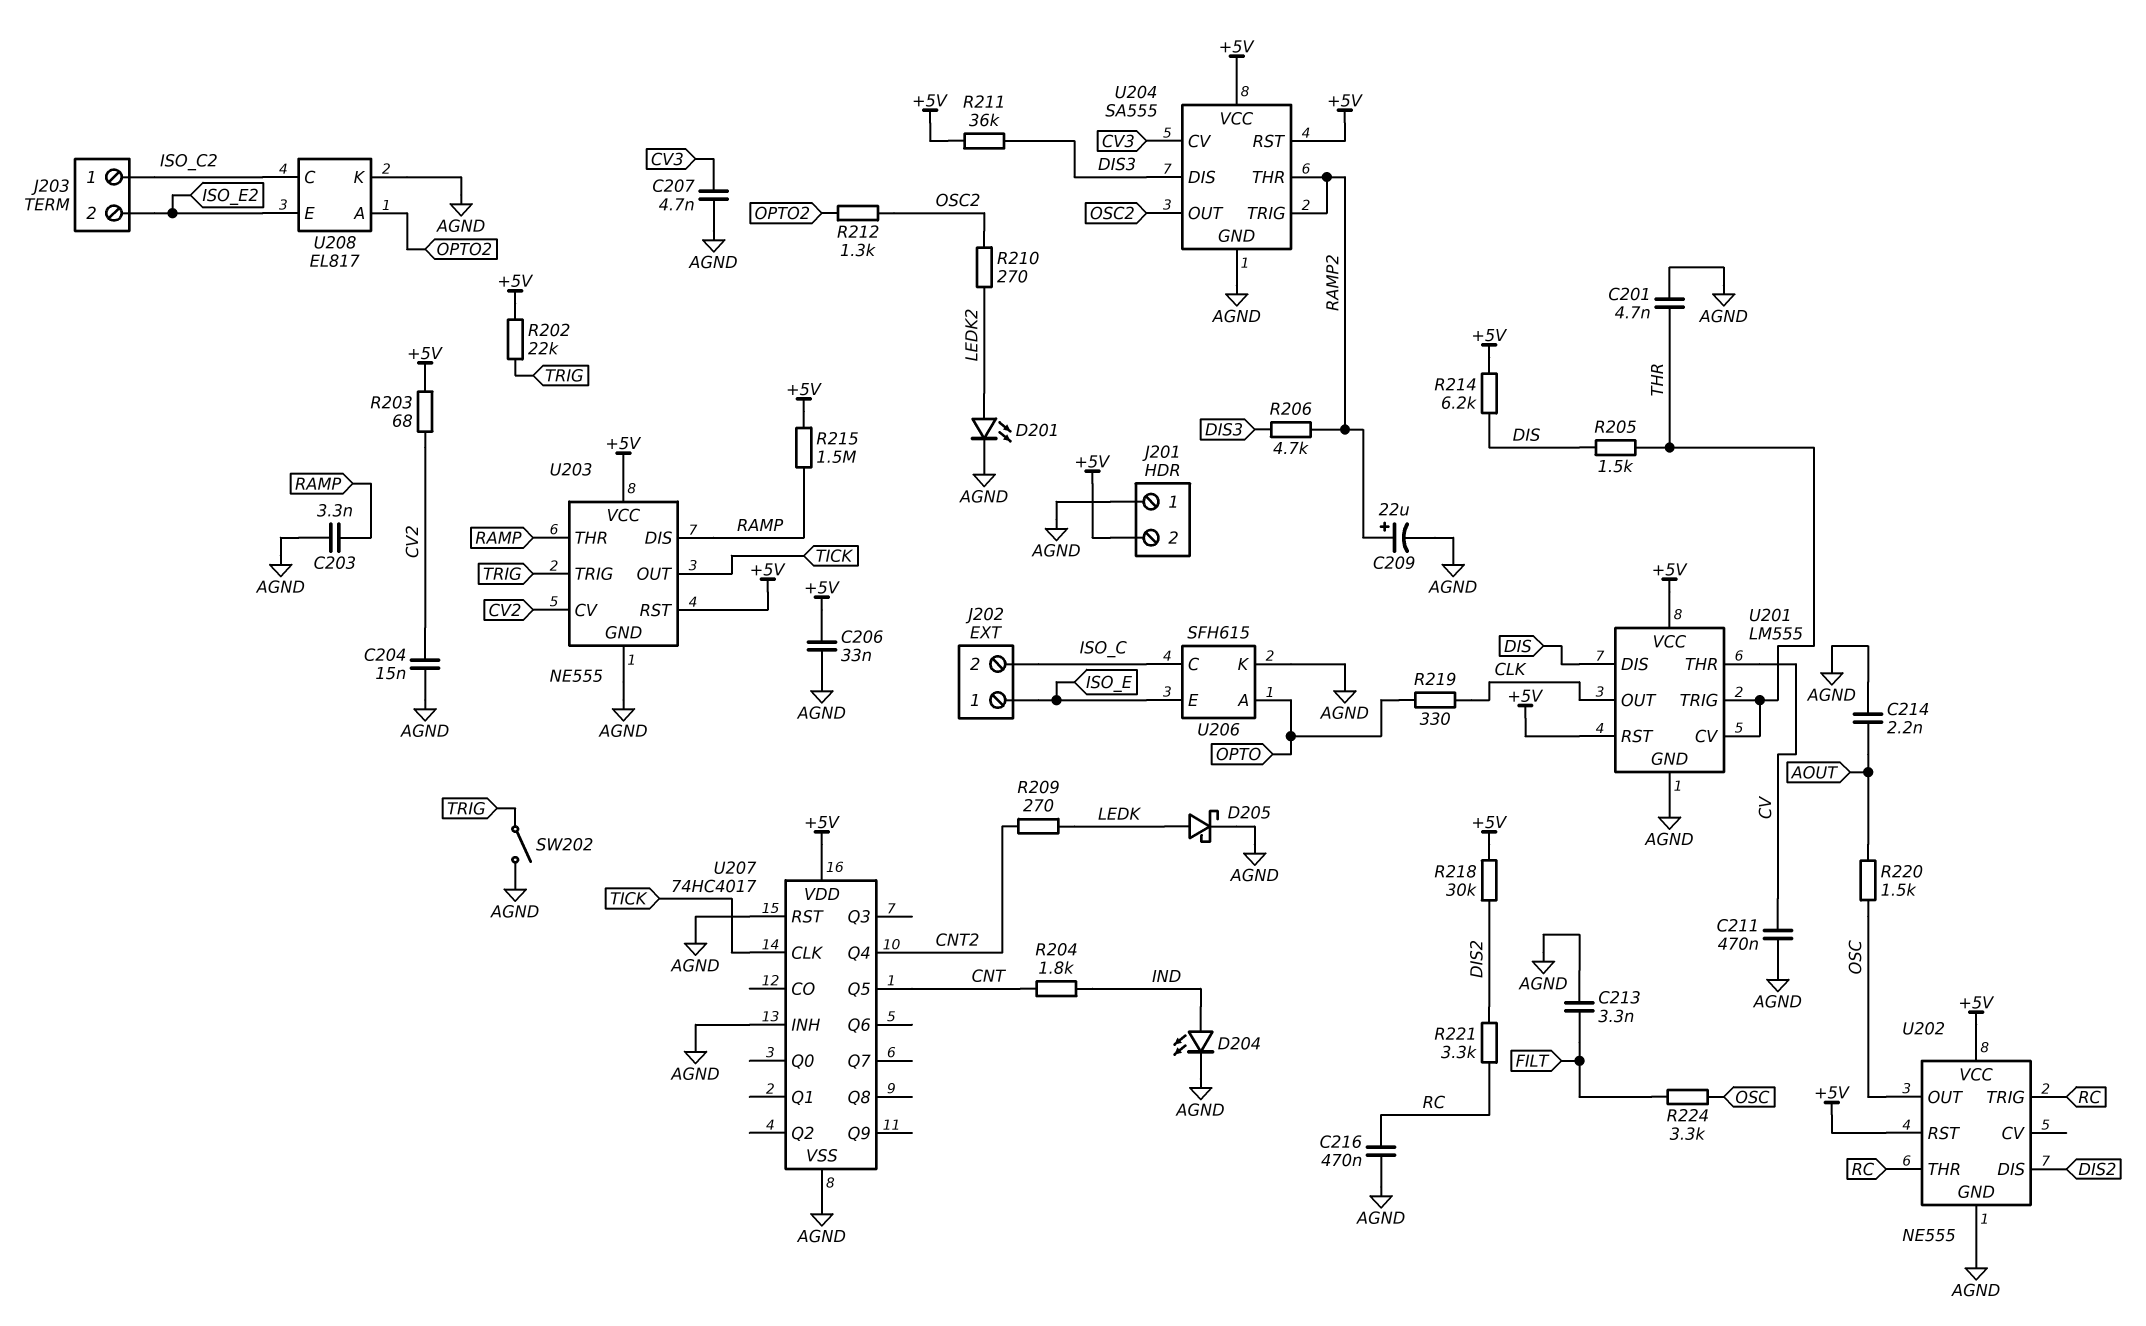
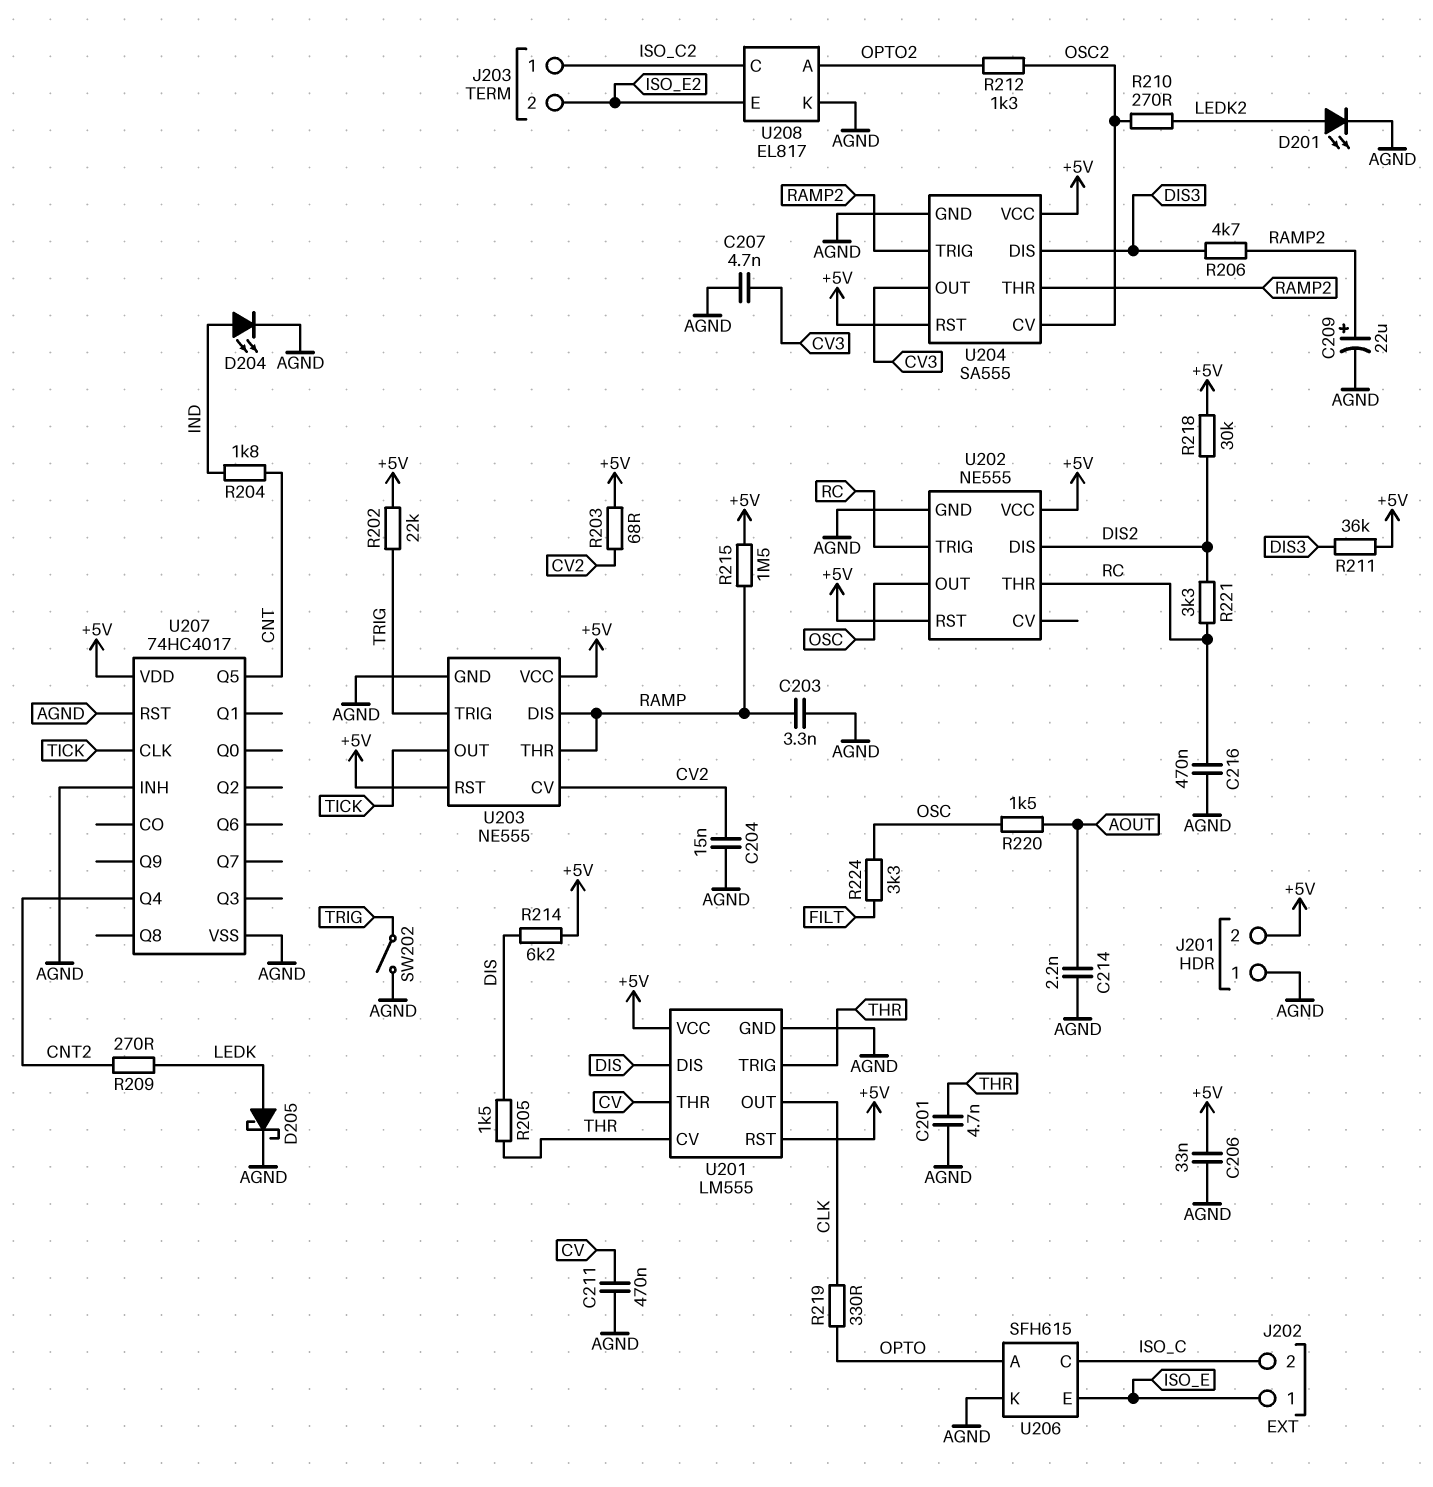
C213: 3.3nF (AGND, FILT) -> none
U204 pin CV: CV3 -> OSC2
U204 pin OUT: OSC2 -> CV3

